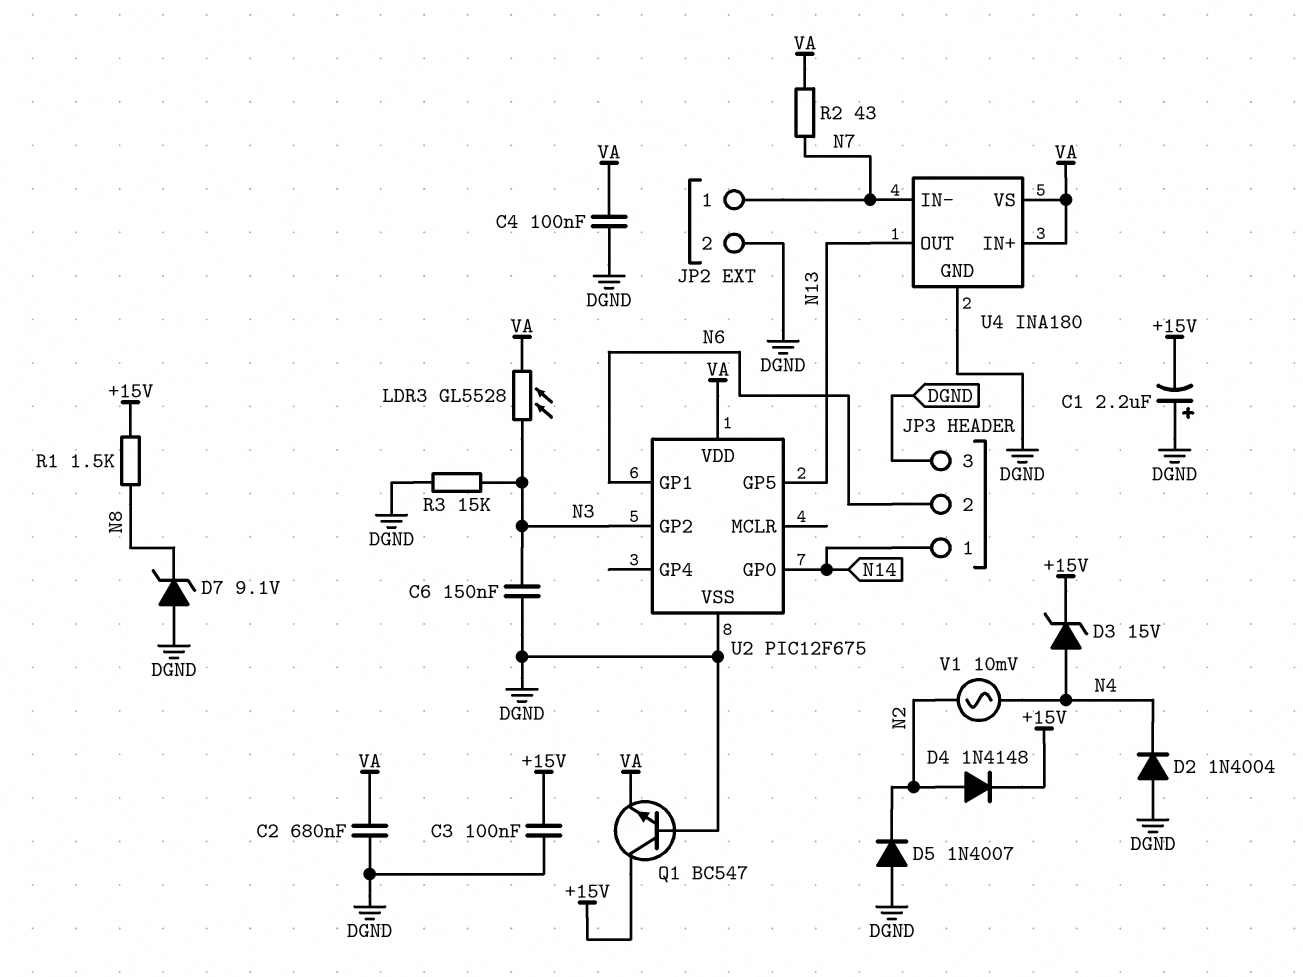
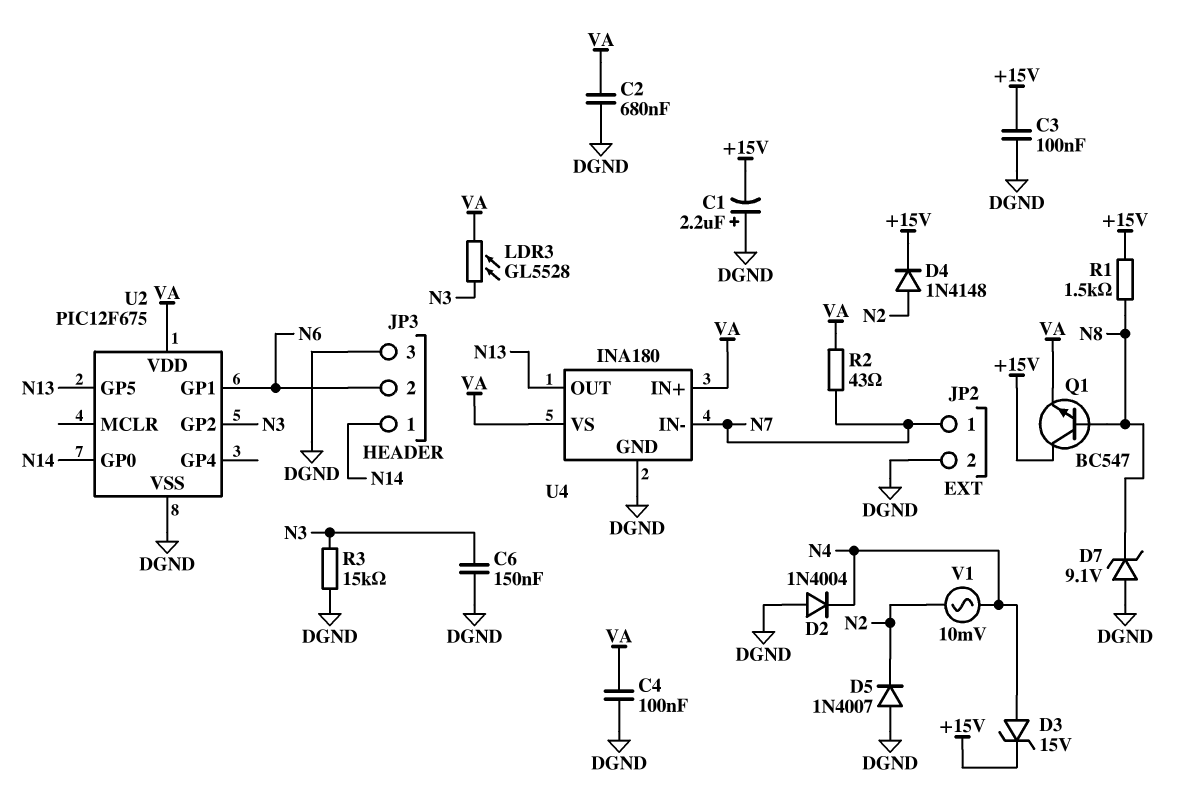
Q1: NPN BC547 (B DGND, C +15V, E VA) -> NPN BC547 (B N8, C +15V, E VA)

